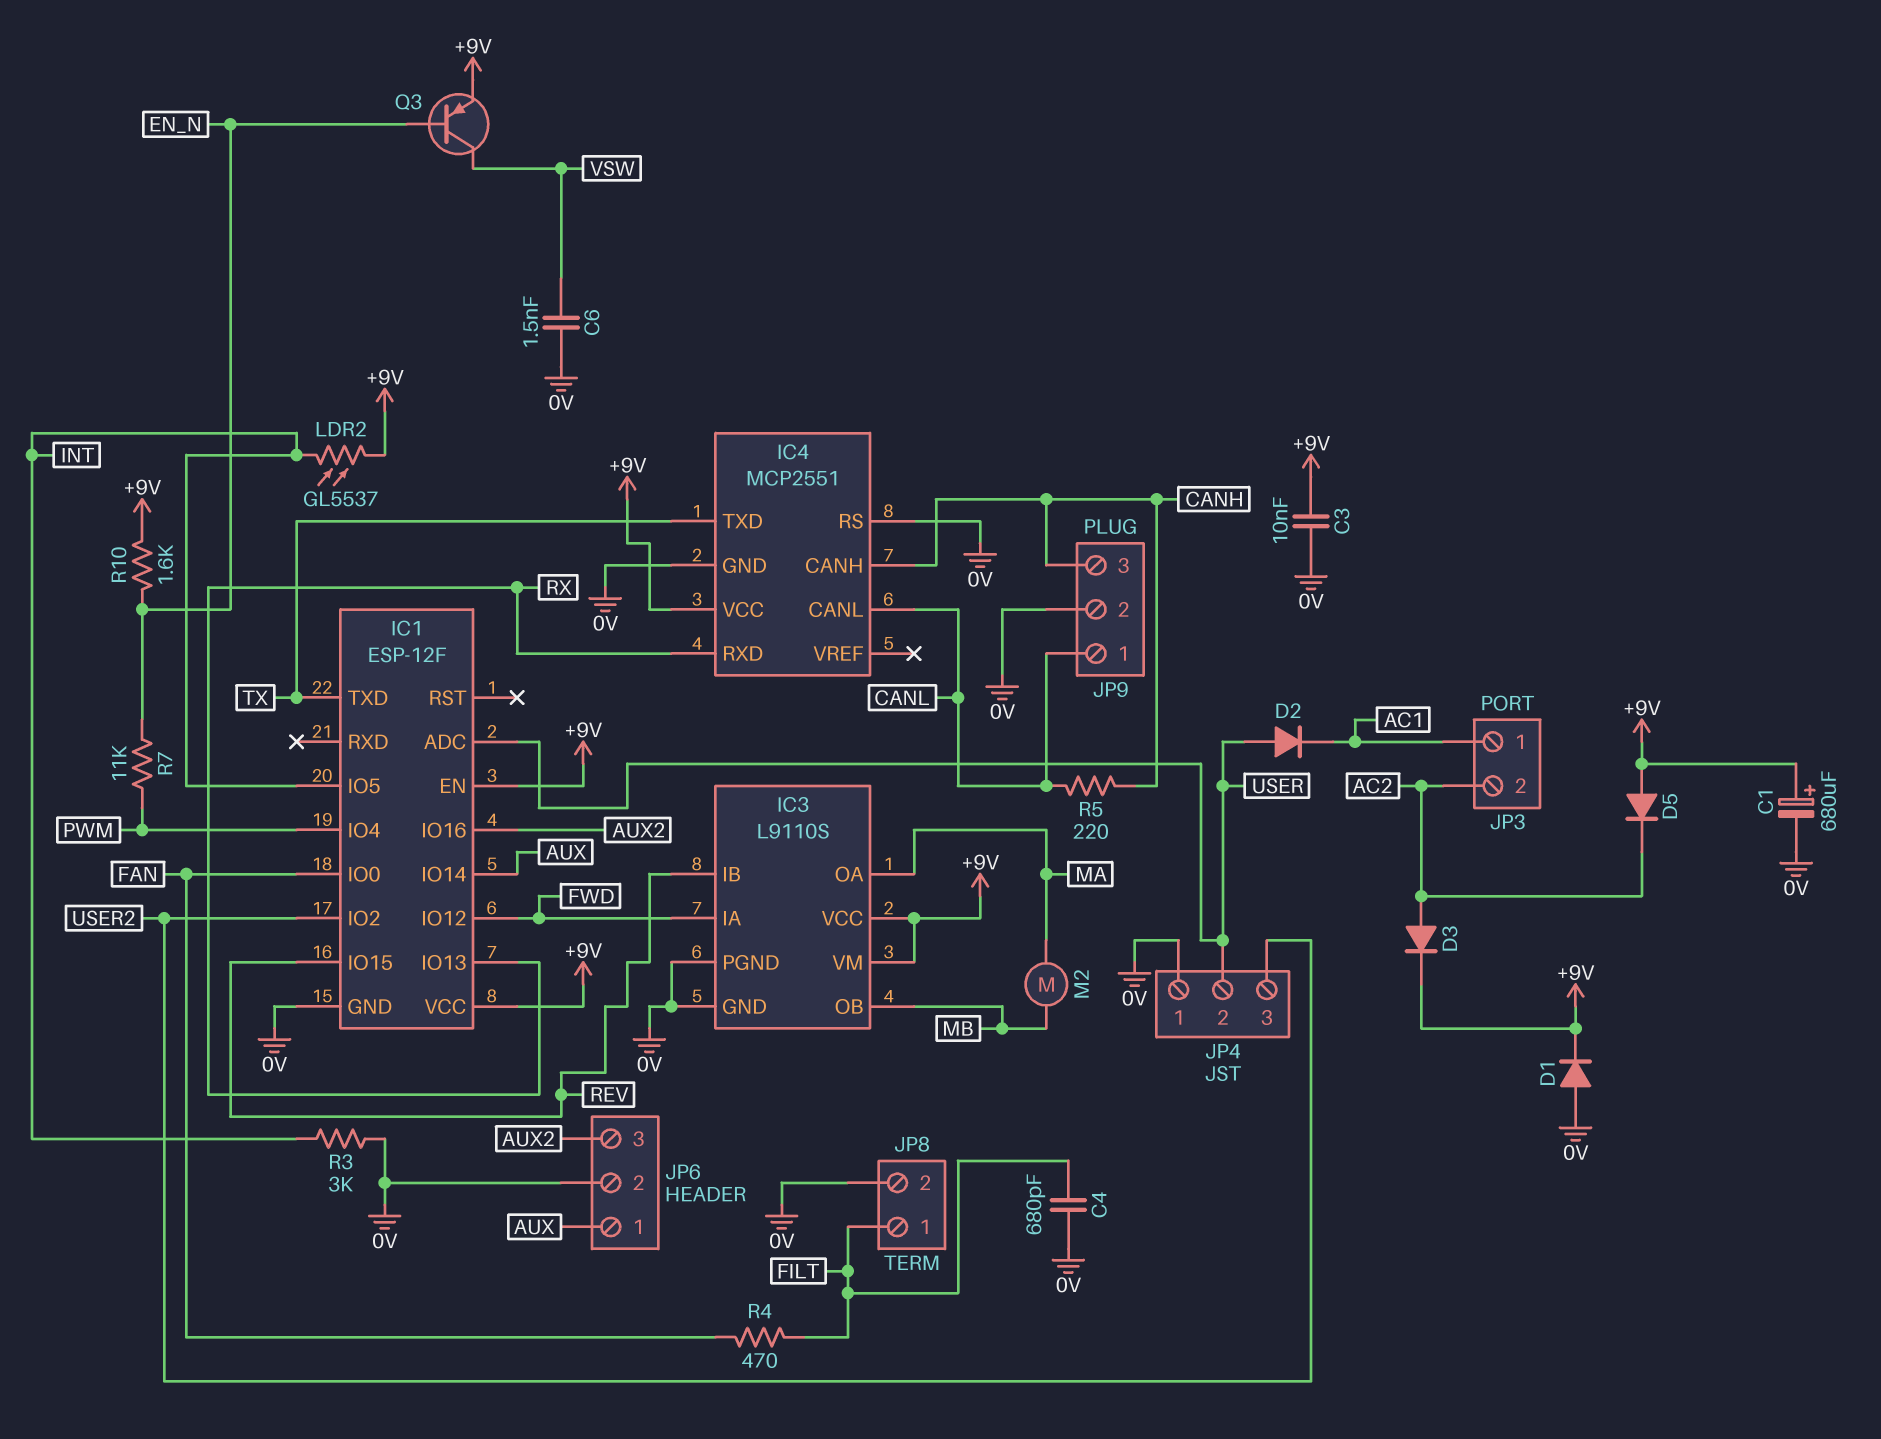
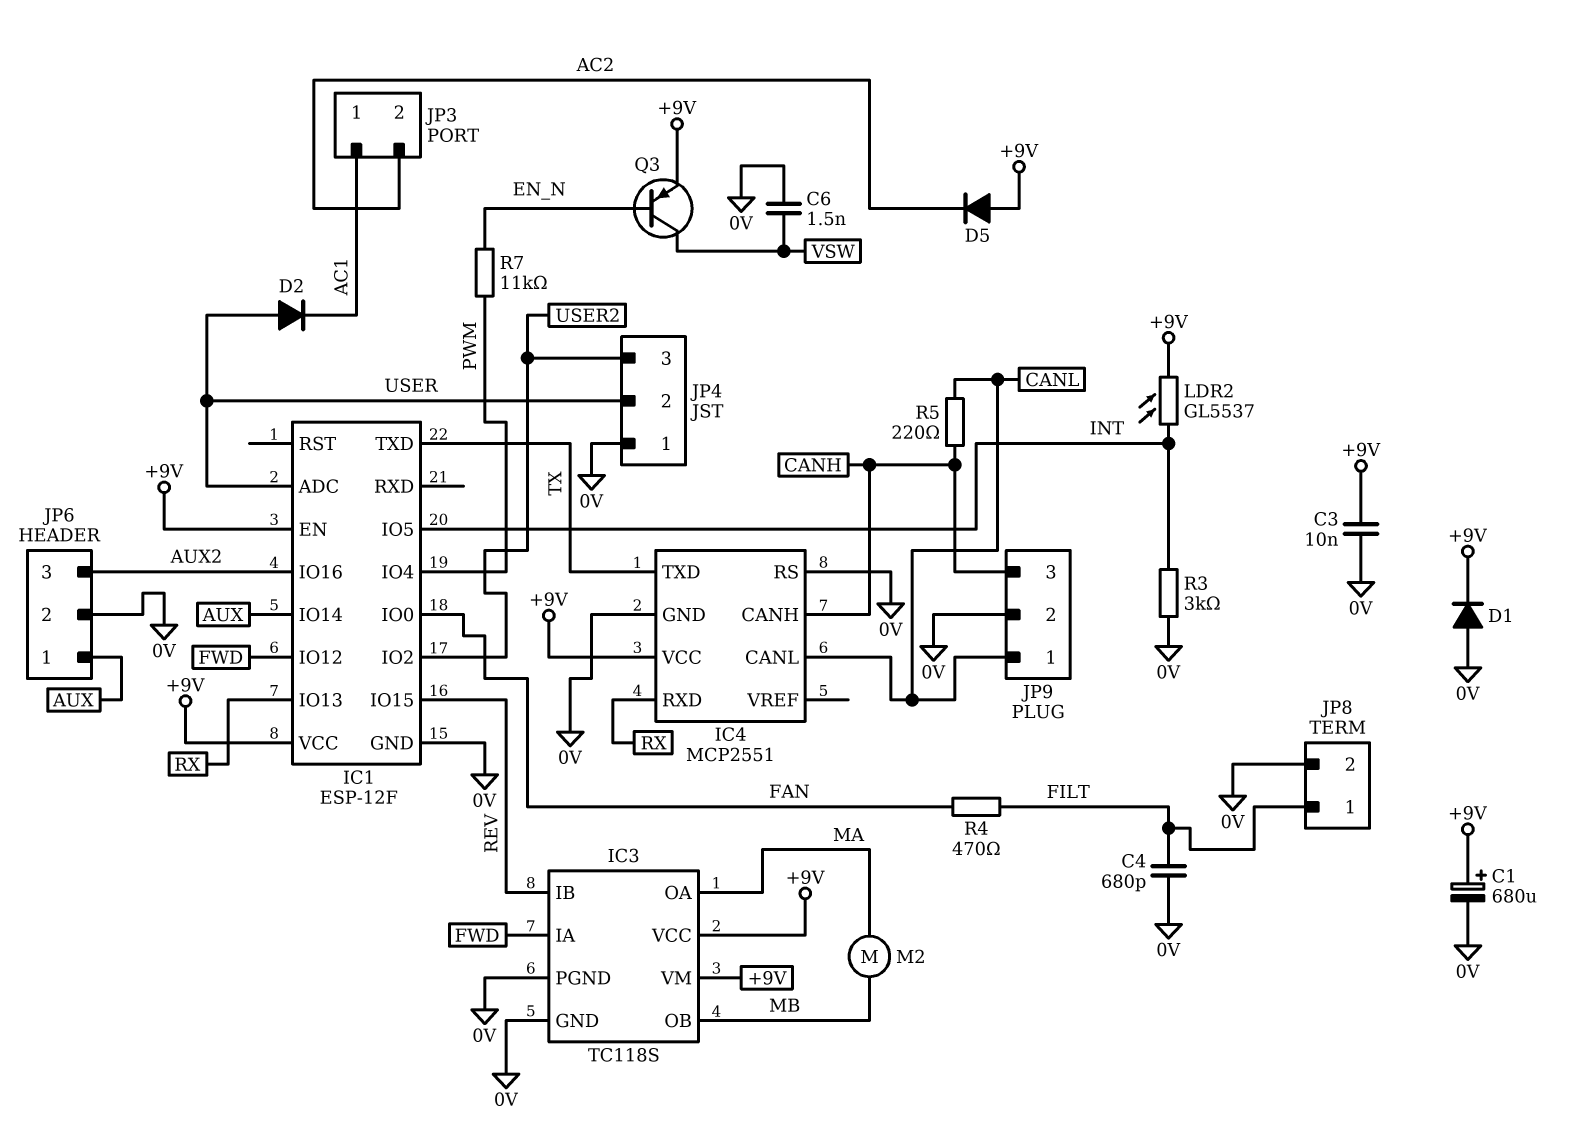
D3: diode (A AC2, K +9V) -> none
IC3: L9110S -> TC118S
R10: 1.6k (+9V, EN_N) -> none

